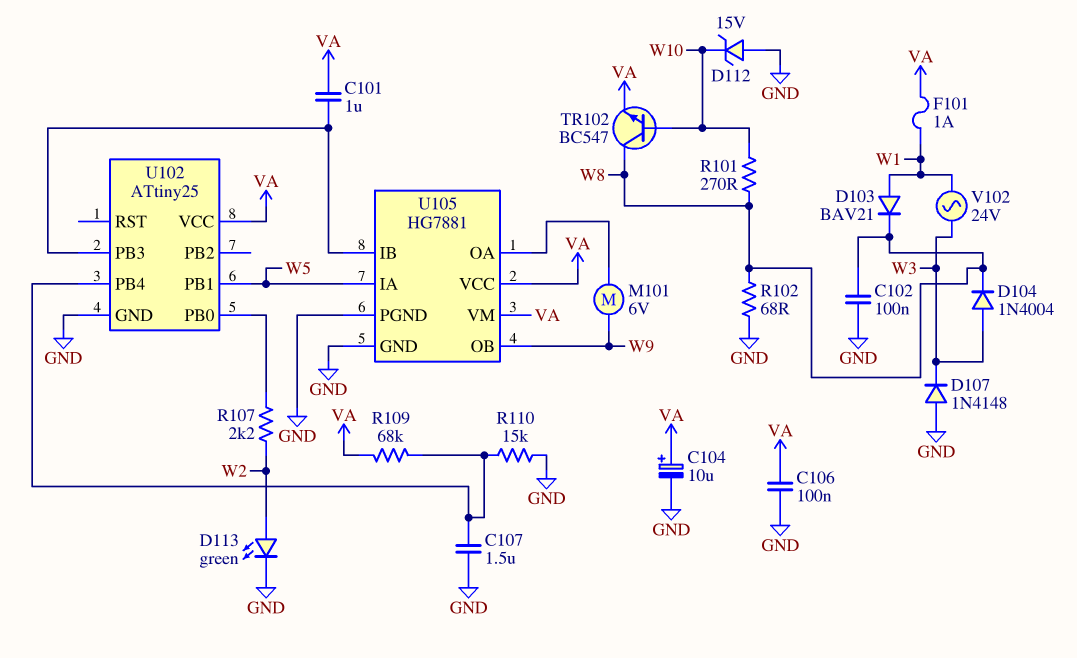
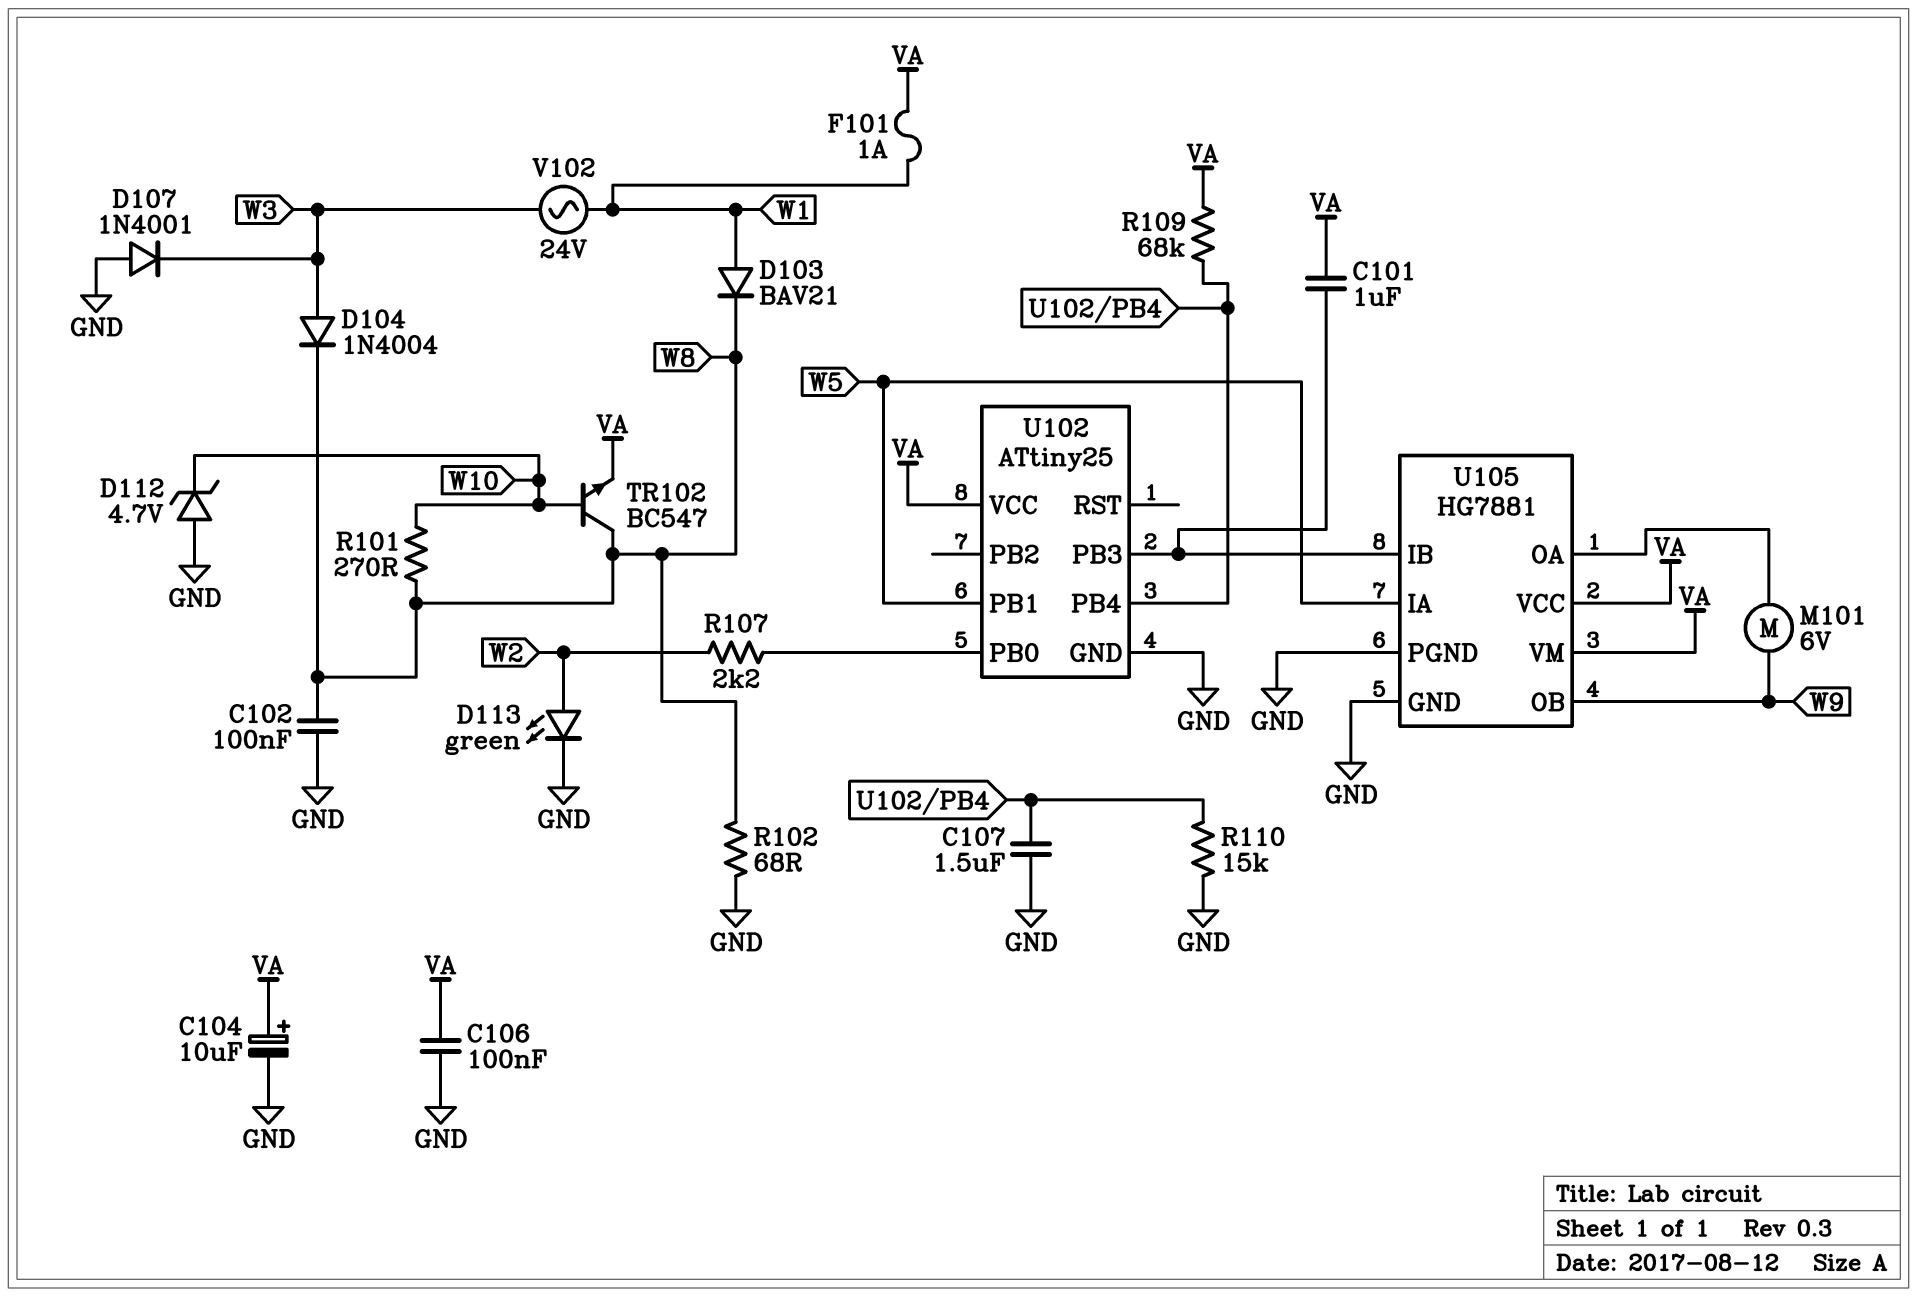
D107: diode 1N4148 (A GND, K W3) -> diode 1N4001 (A GND, K W3)
D112: zener 15V (A GND, K W10) -> zener 4.7V (A GND, K W10)

